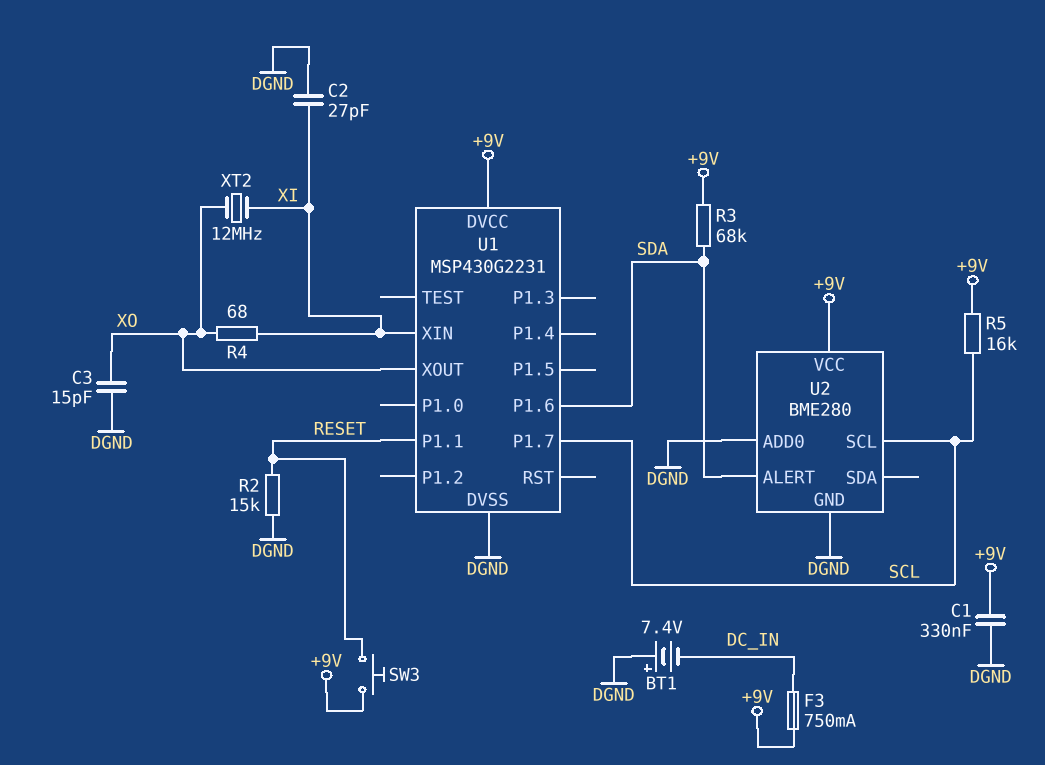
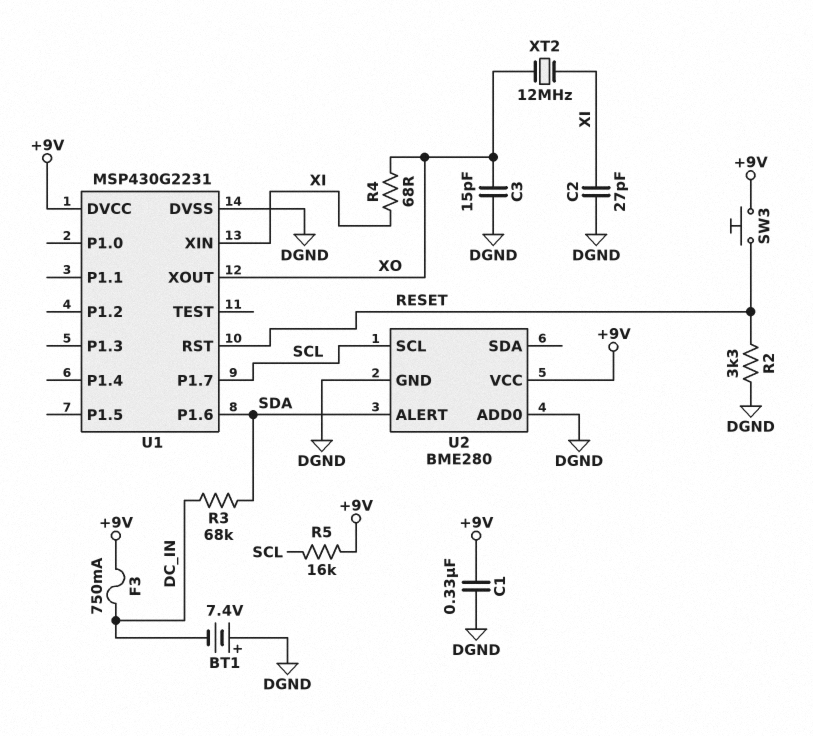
R2: 15k (DGND, RESET) -> 3.3k (DGND, RESET)
R3: 68k (+9V, SDA) -> 68k (DC_IN, SDA)
U1 pin P1.1: RESET -> none
U1 pin RST: none -> RESET

